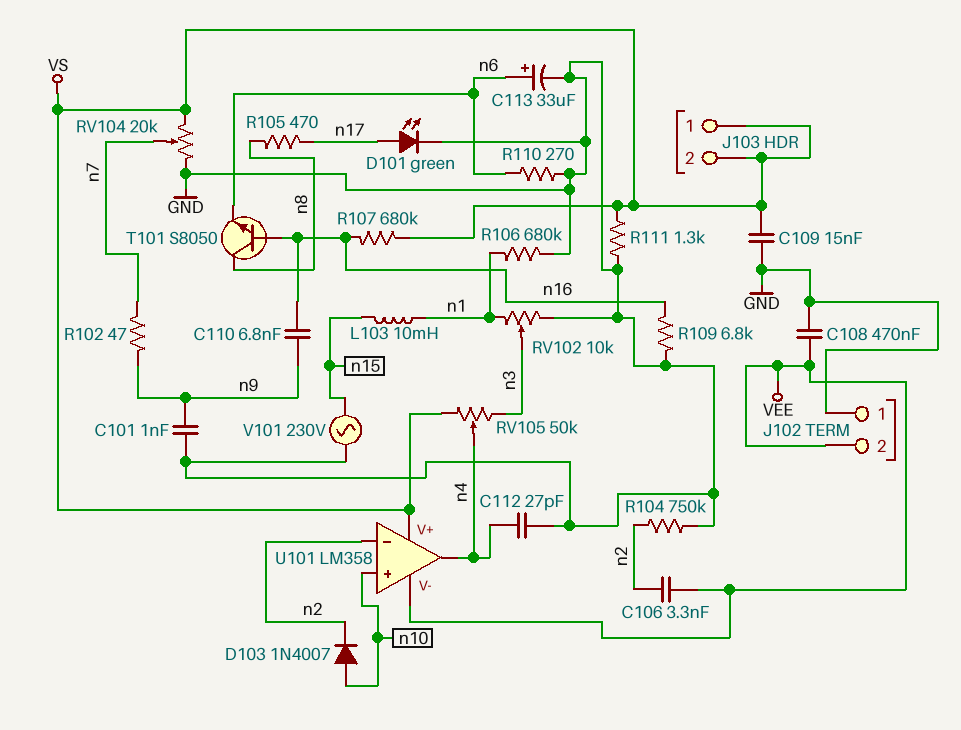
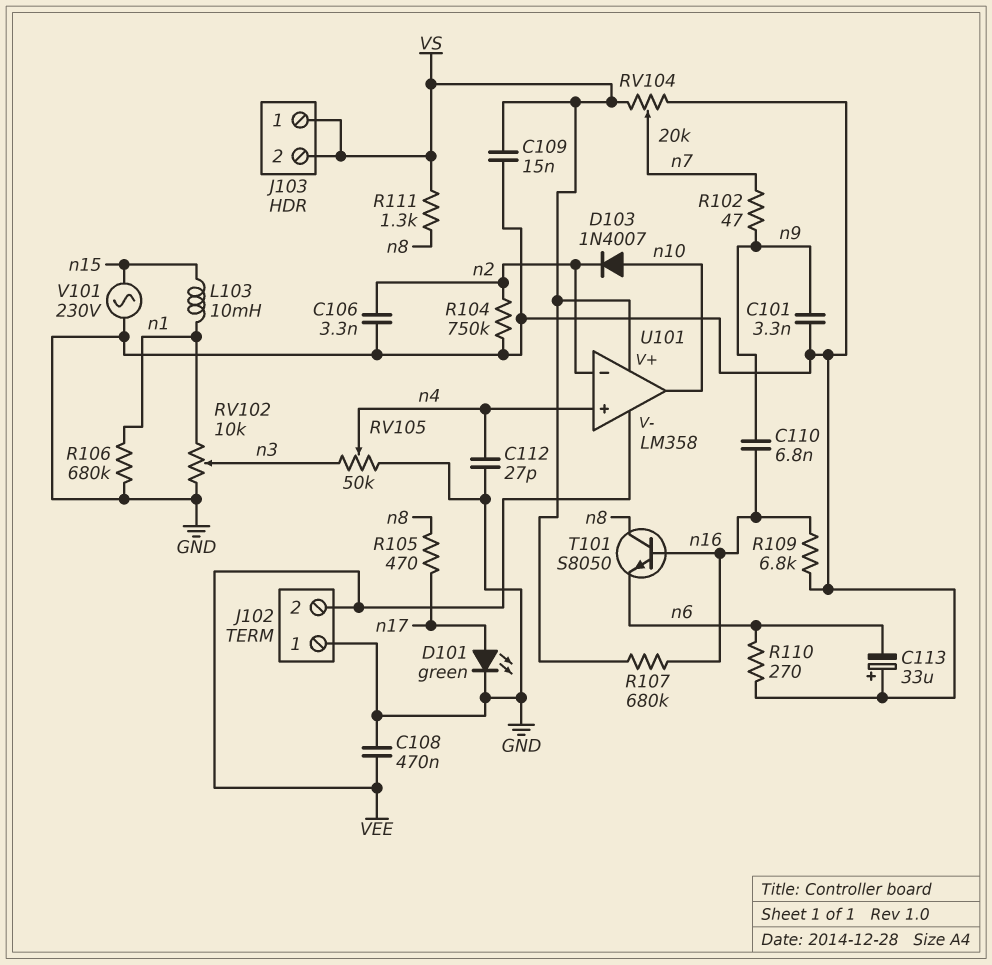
C101: 1nF (GND, n9) -> 3.3nF (GND, n9)
C106: 3.3nF (VEE, n2) -> 3.3nF (GND, n2)
C113: 33uF (plus n6, minus GND) -> 33uF (plus GND, minus n6)
R111: 1.3k (GND, VS) -> 1.3k (VS, n8)
RV105: 50k (VS, n3, wiper n4) -> 50k (GND, n3, wiper n4)
U101 pin in+: n10 -> n4
U101 pin out: n4 -> n10

